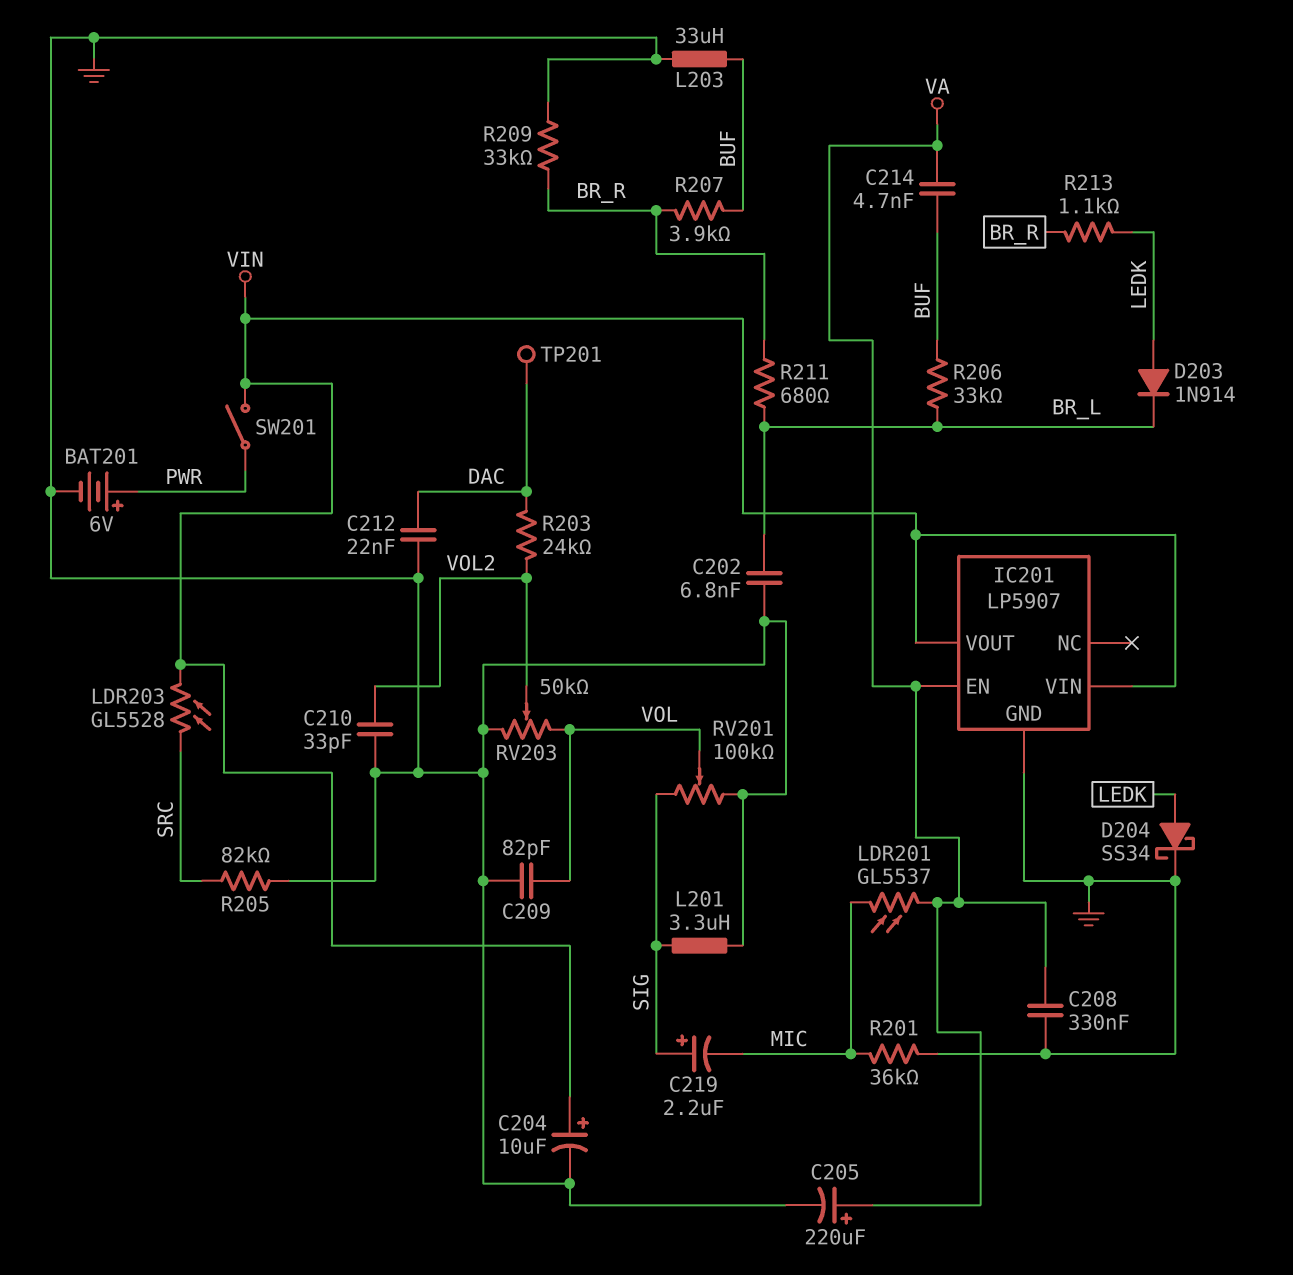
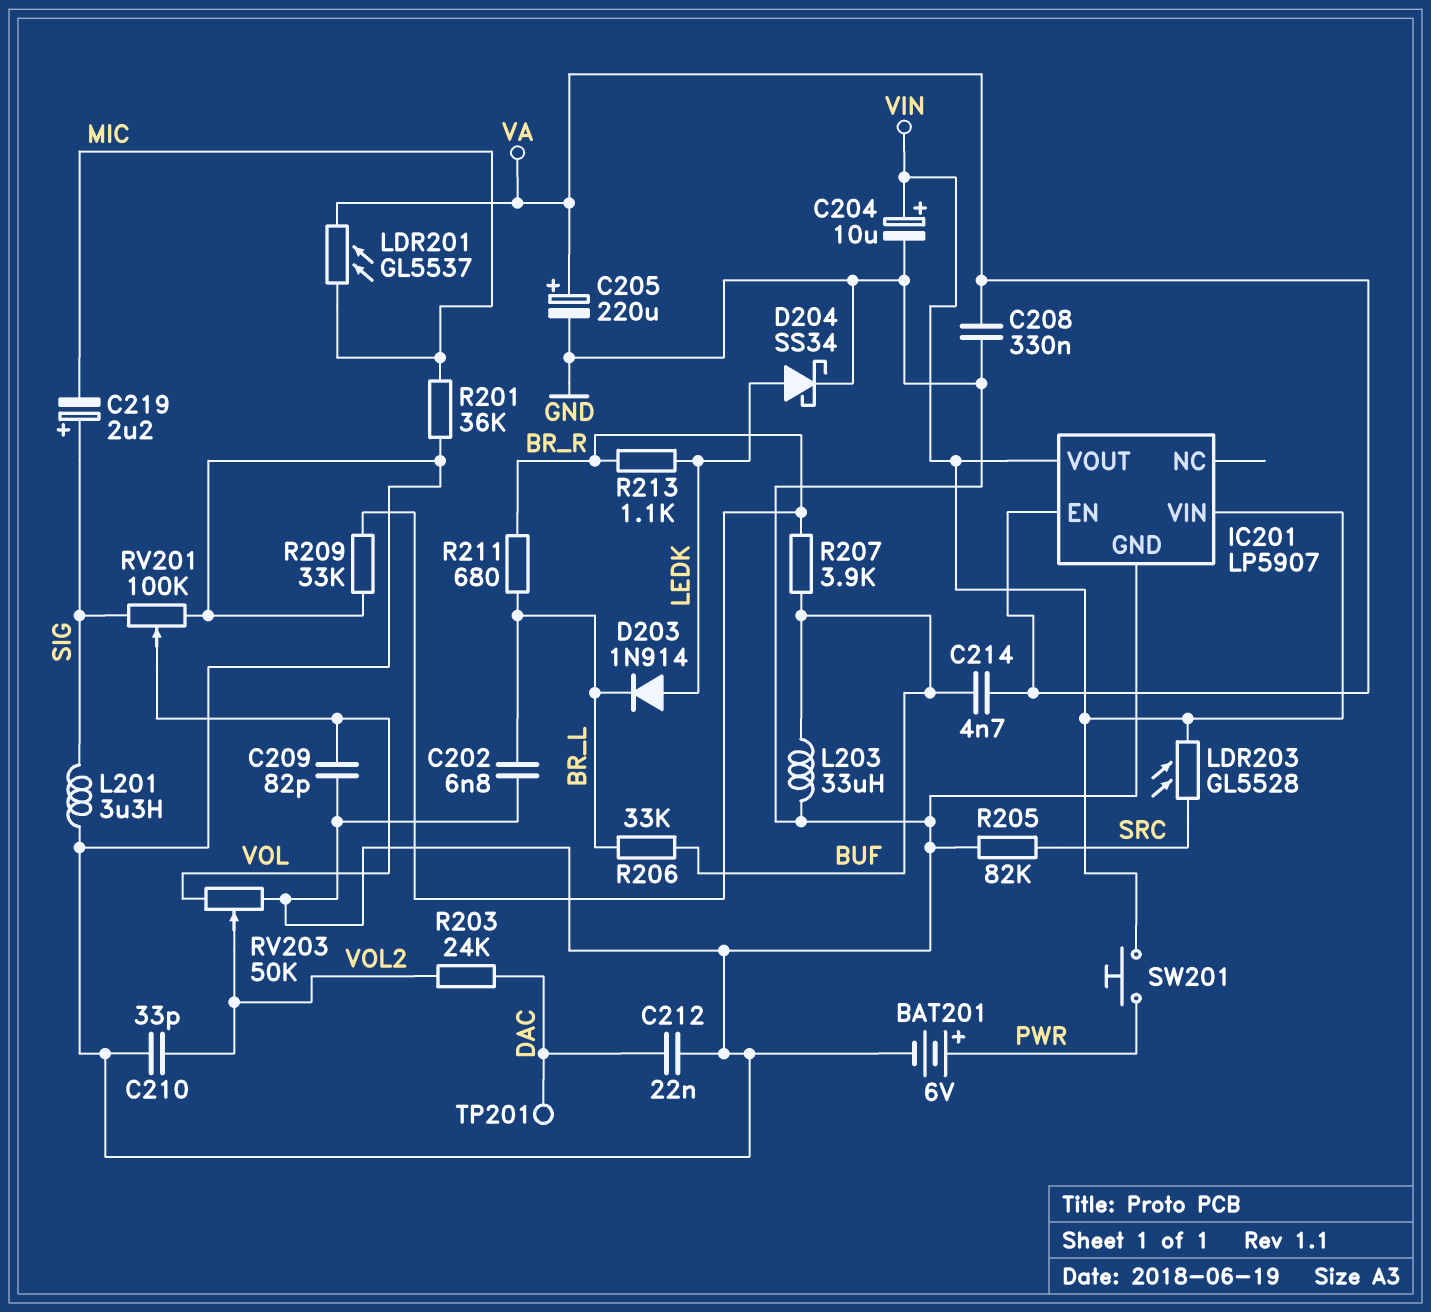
SW201: switch (PWR, VIN) -> button (PWR, VIN)

